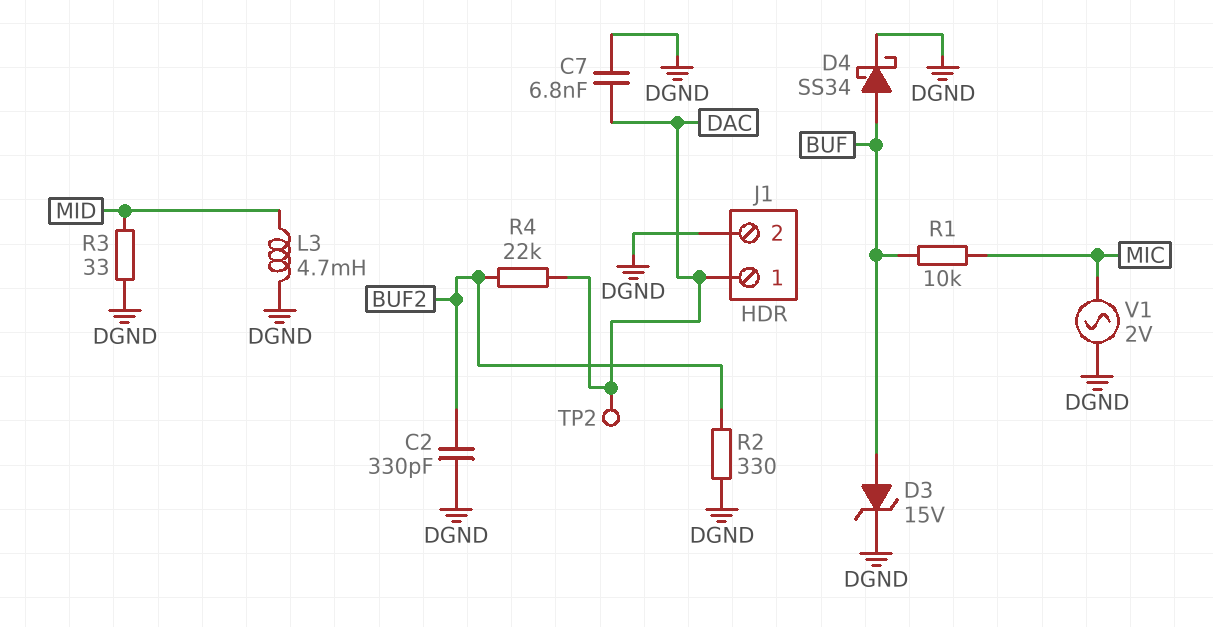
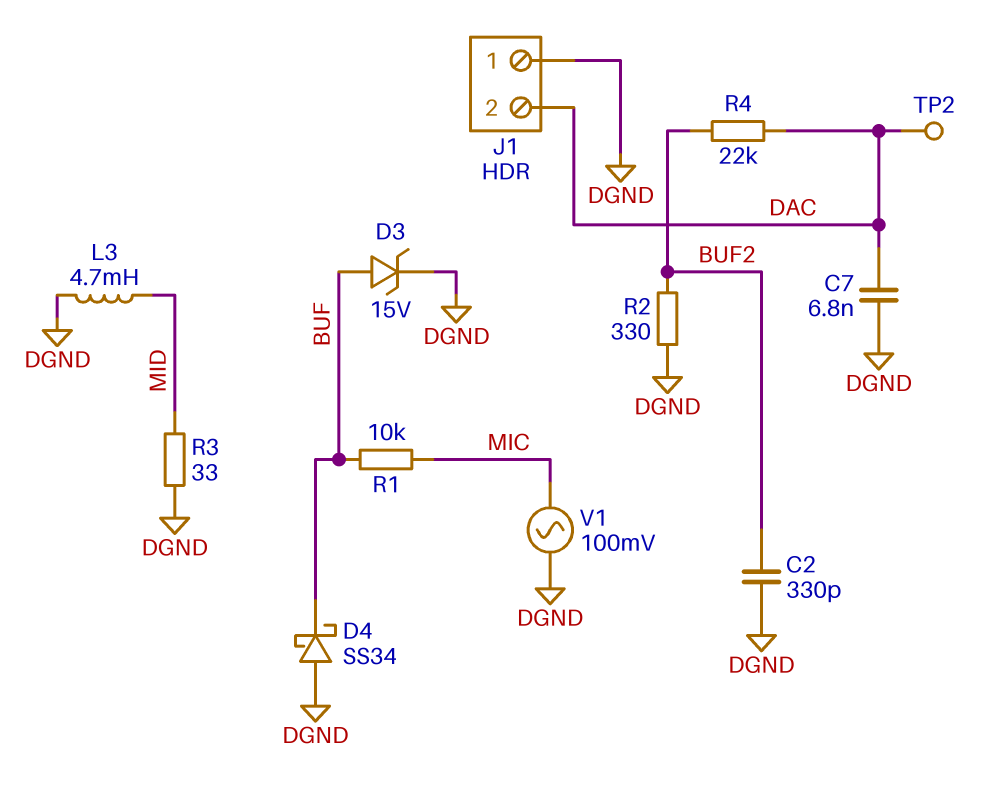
D4: schottky SS34 (A BUF, K DGND) -> schottky SS34 (A DGND, K BUF)
J1 pin 1: DAC -> DGND
J1 pin 2: DGND -> DAC
V1: AC 2V (DGND, MIC) -> AC 100mV (DGND, MIC)

